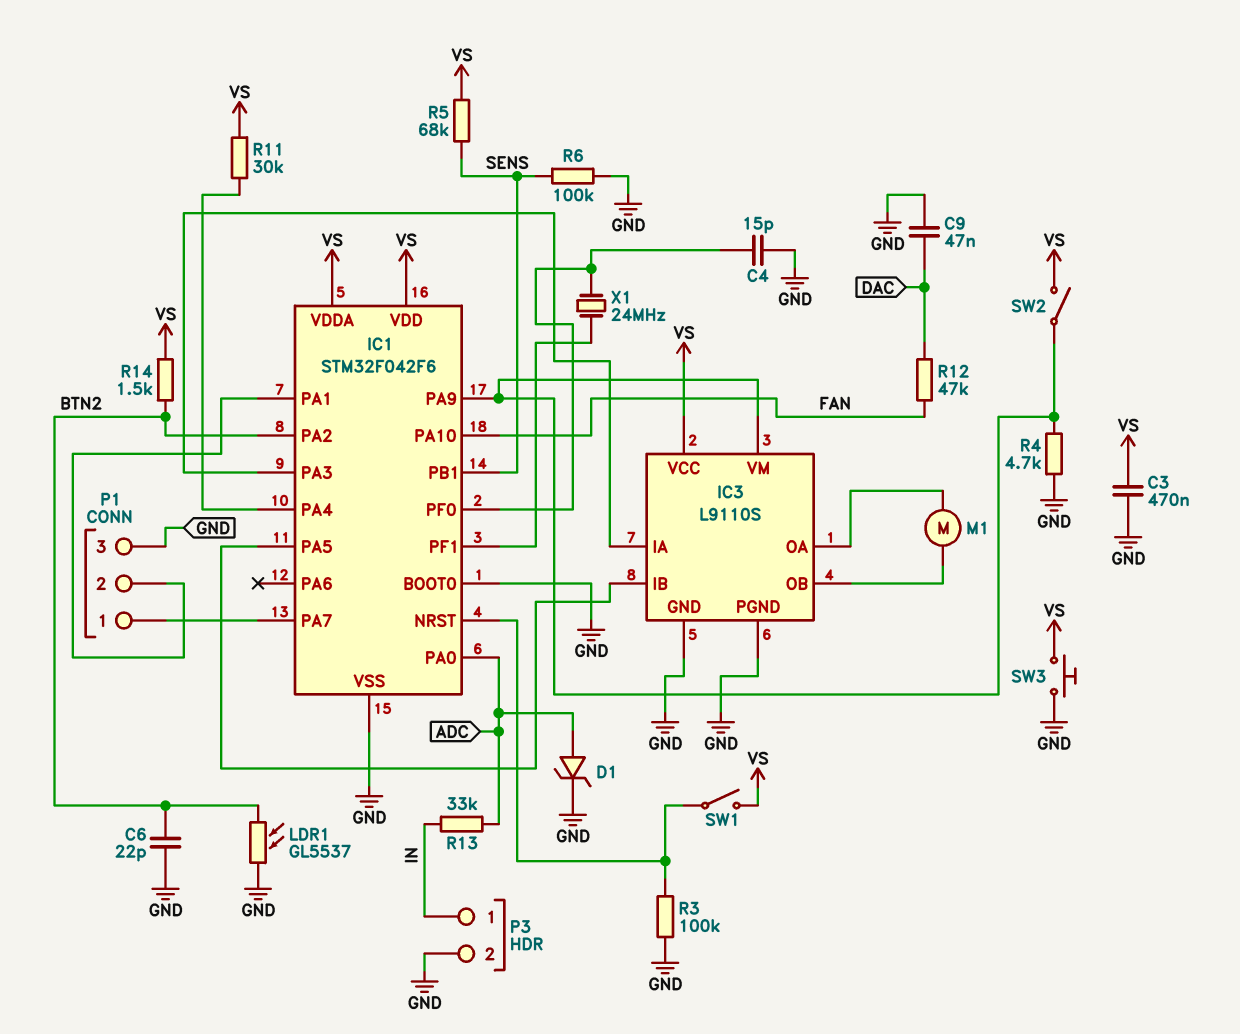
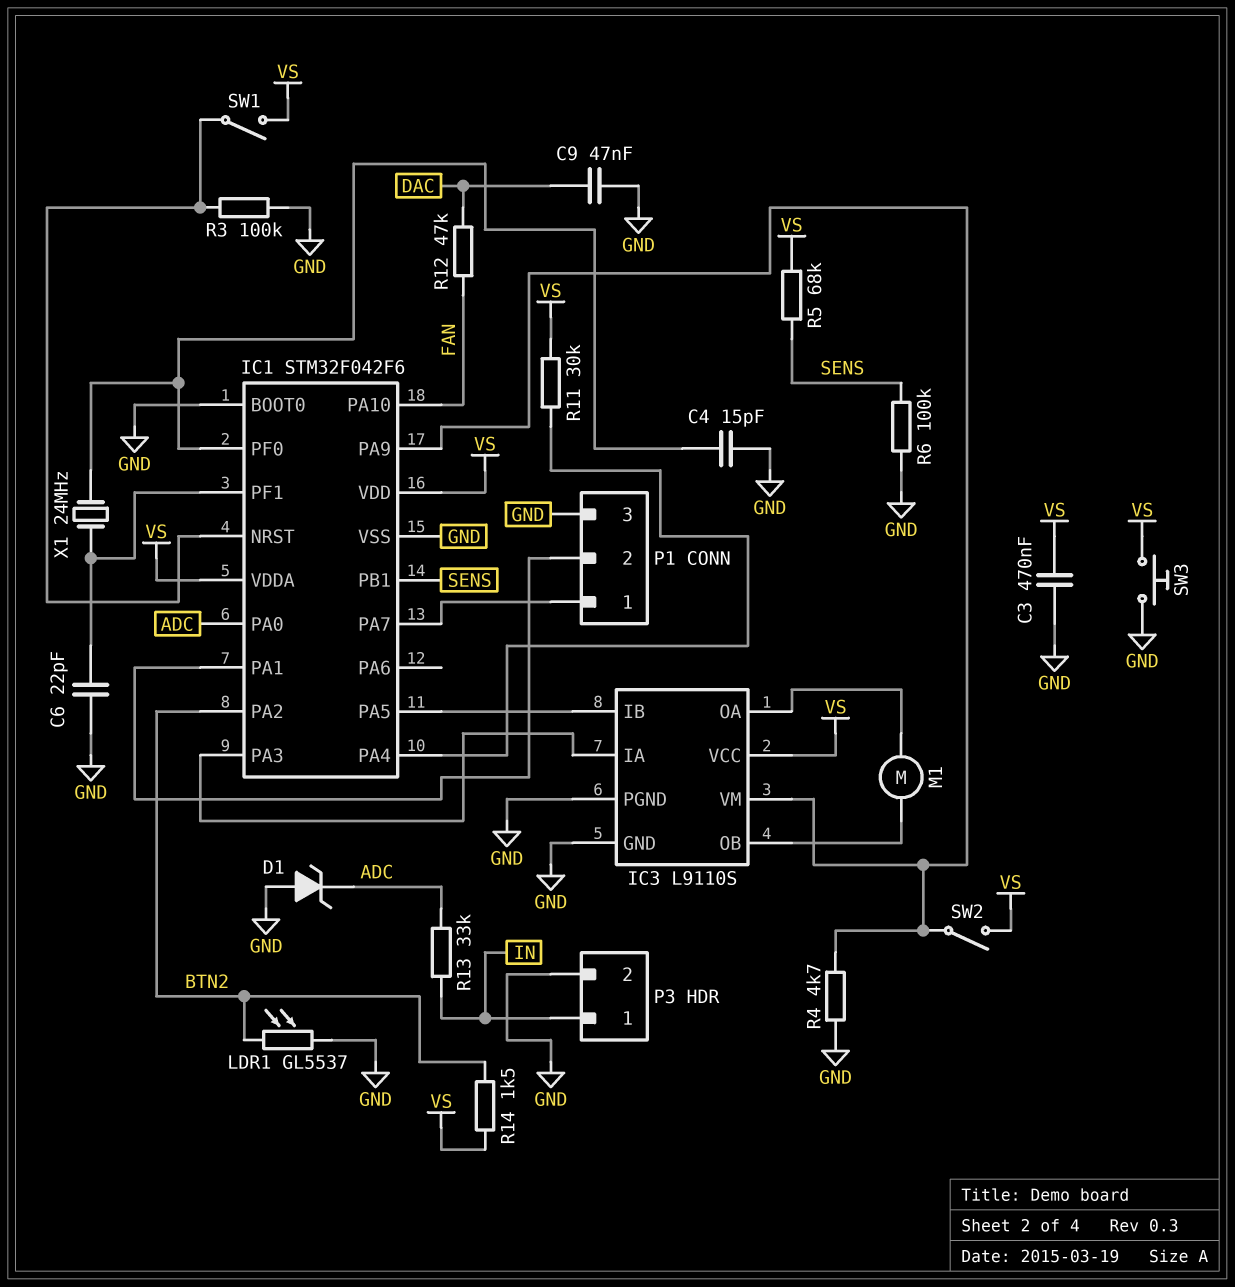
C6: 22pF (BTN2, GND) -> 22pF (GND, IC1/PF1)
D1: zener (A ADC, K GND) -> zener (A GND, K ADC)

